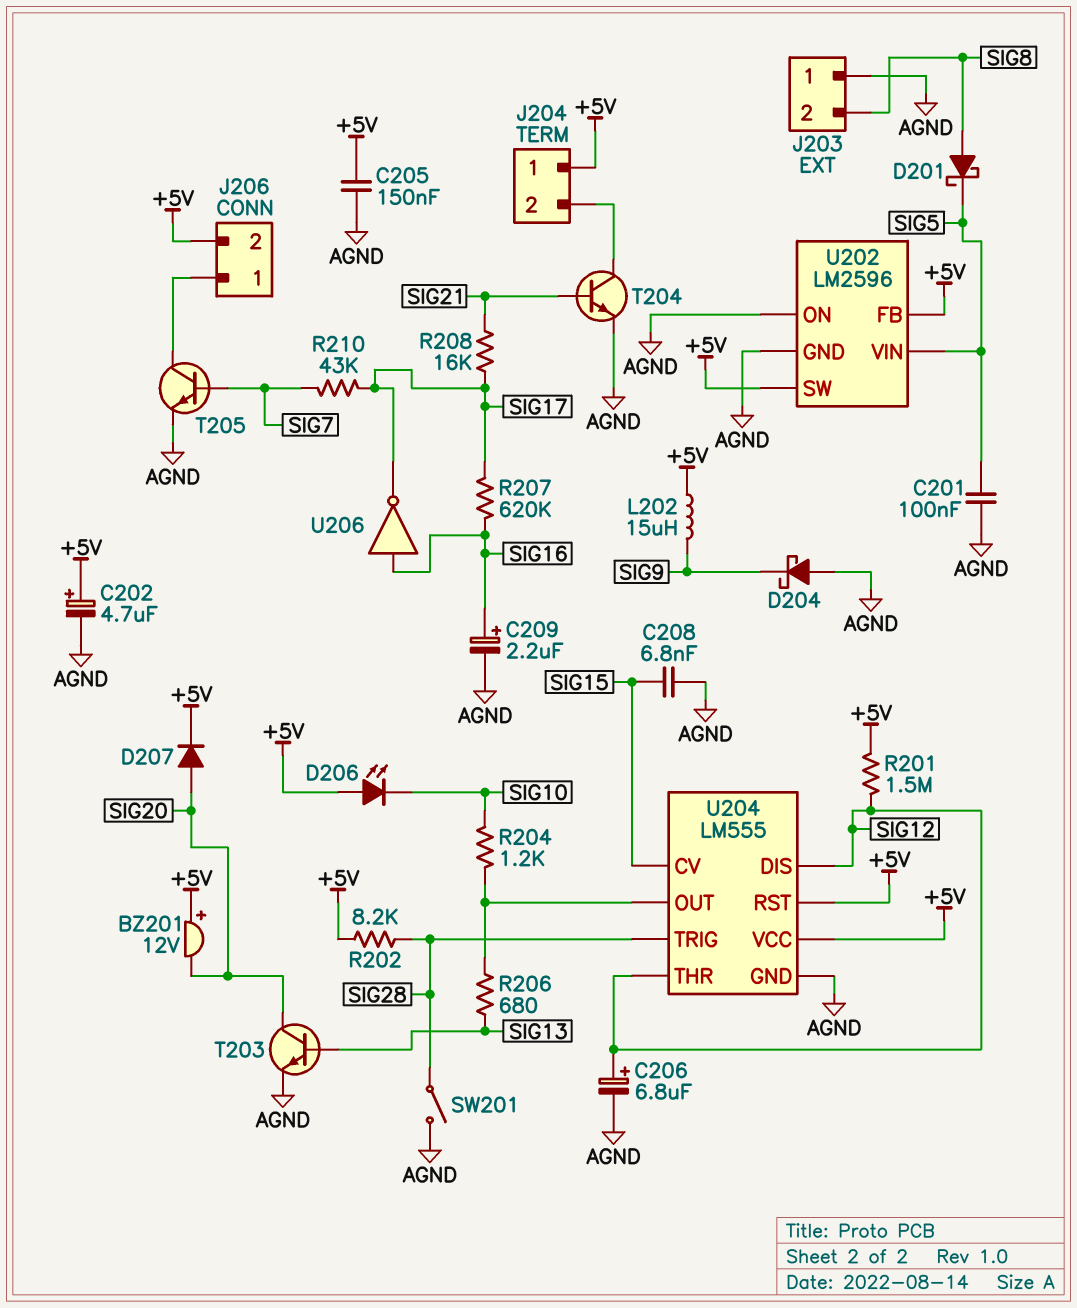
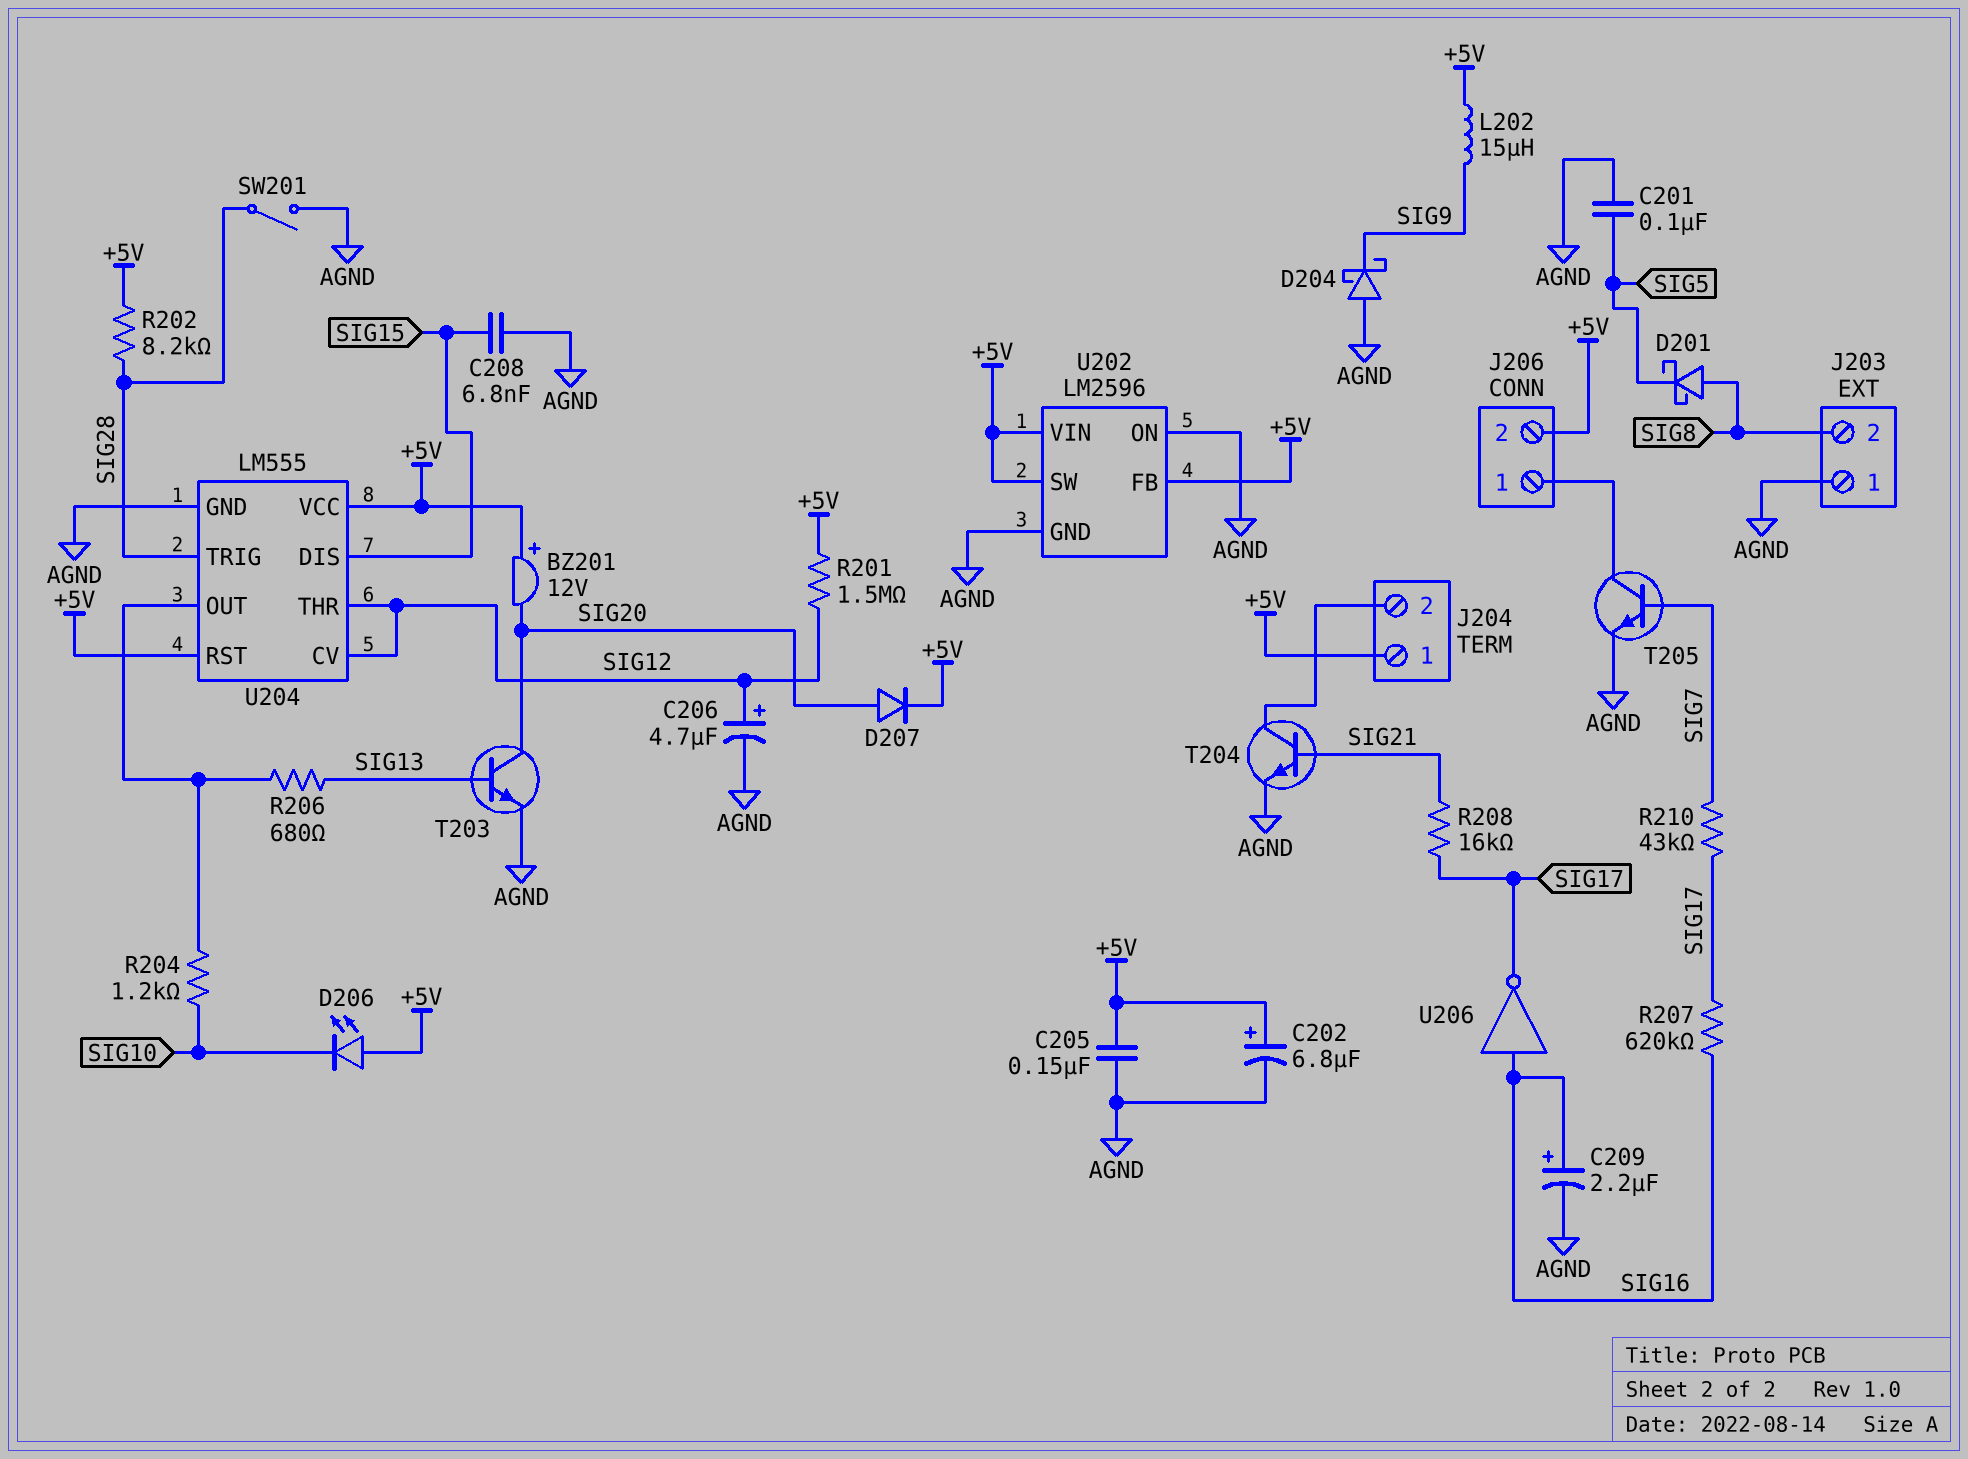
C202: 4.7uF (plus +5V, minus AGND) -> 6.8uF (plus +5V, minus AGND)
C206: 6.8uF (plus SIG12, minus AGND) -> 4.7uF (plus SIG12, minus AGND)
U202 pin VIN: SIG5 -> +5V
U204 pin CV: SIG15 -> SIG12
U204 pin DIS: SIG12 -> SIG15

